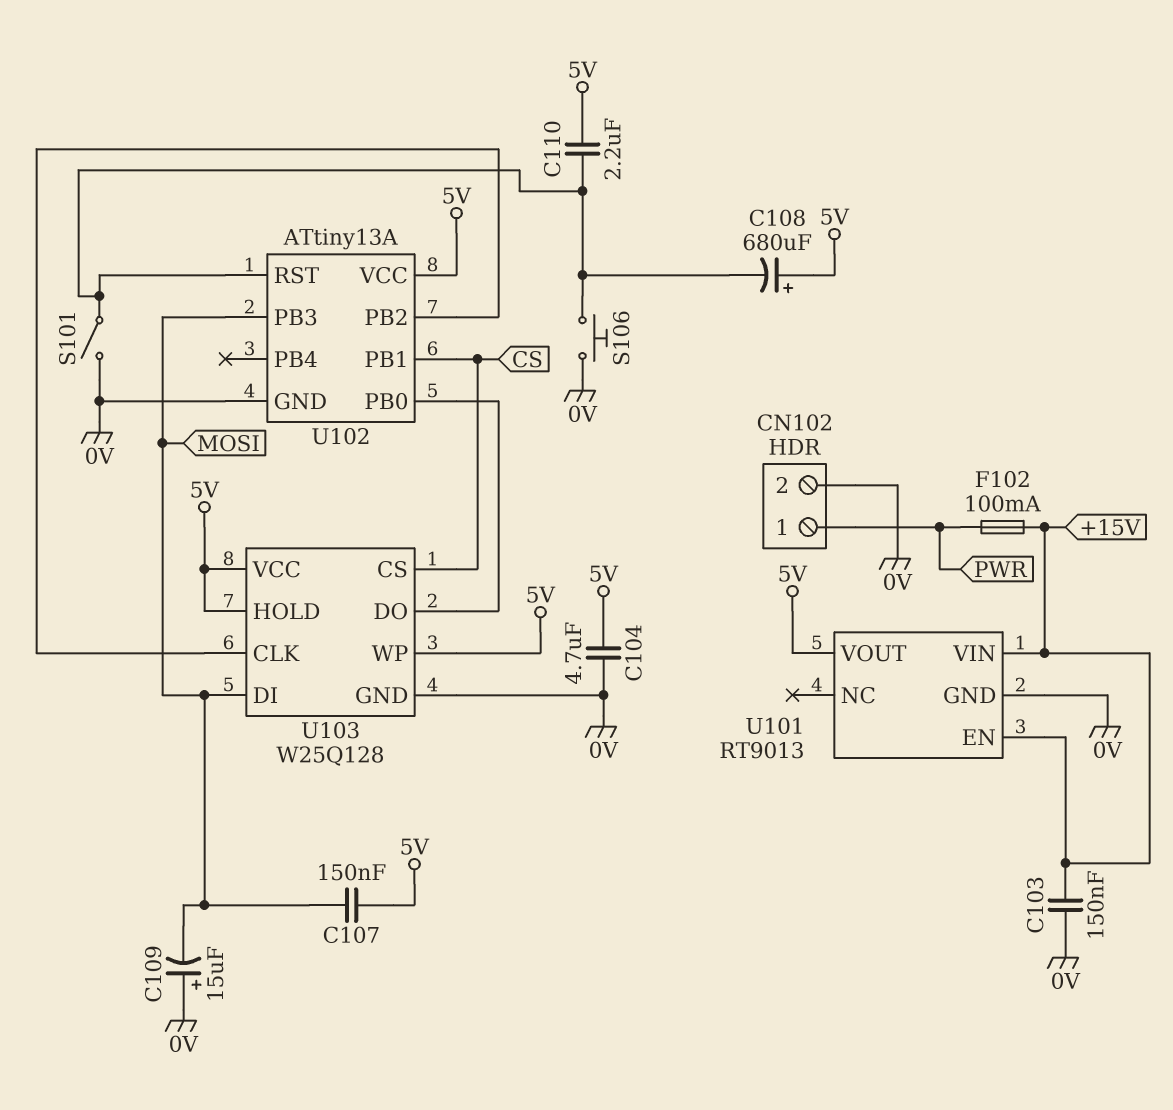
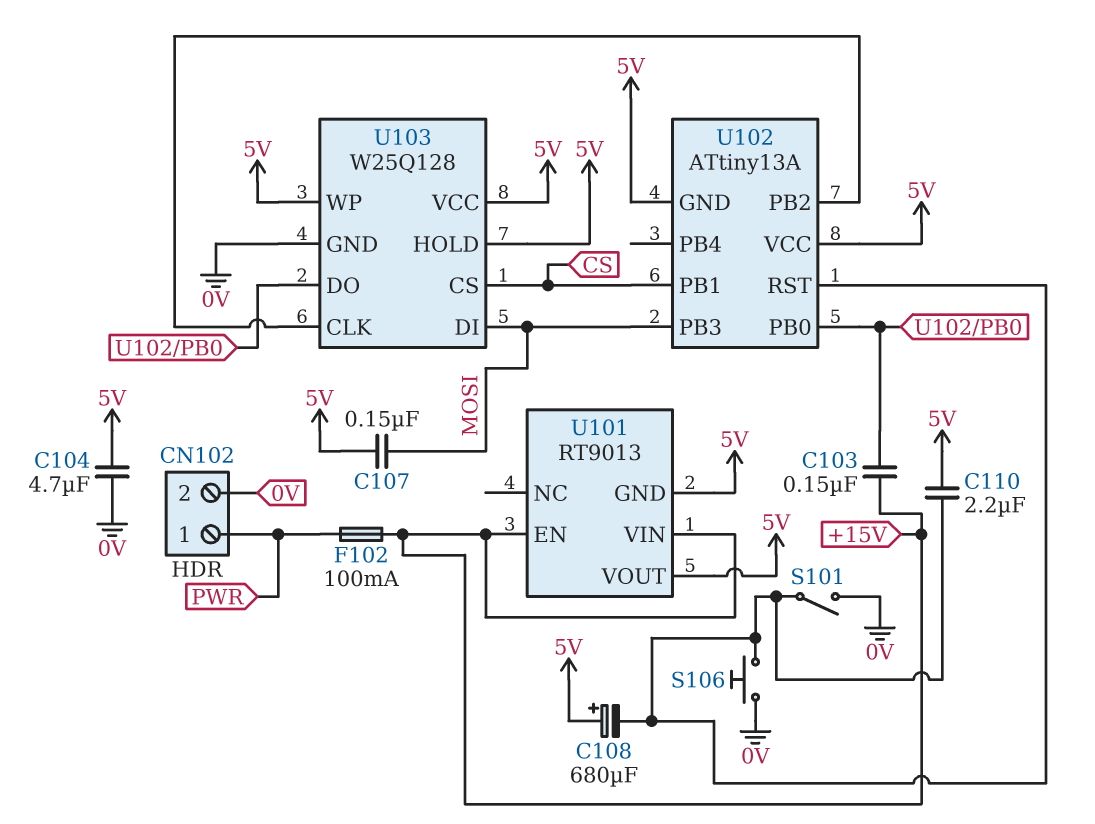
C103: 150nF (+15V, 0V) -> 150nF (+15V, U102/PB0)
C109: 15uF (plus 0V, minus MOSI) -> none
U101 pin GND: 0V -> 5V
U102 pin GND: 0V -> 5V

